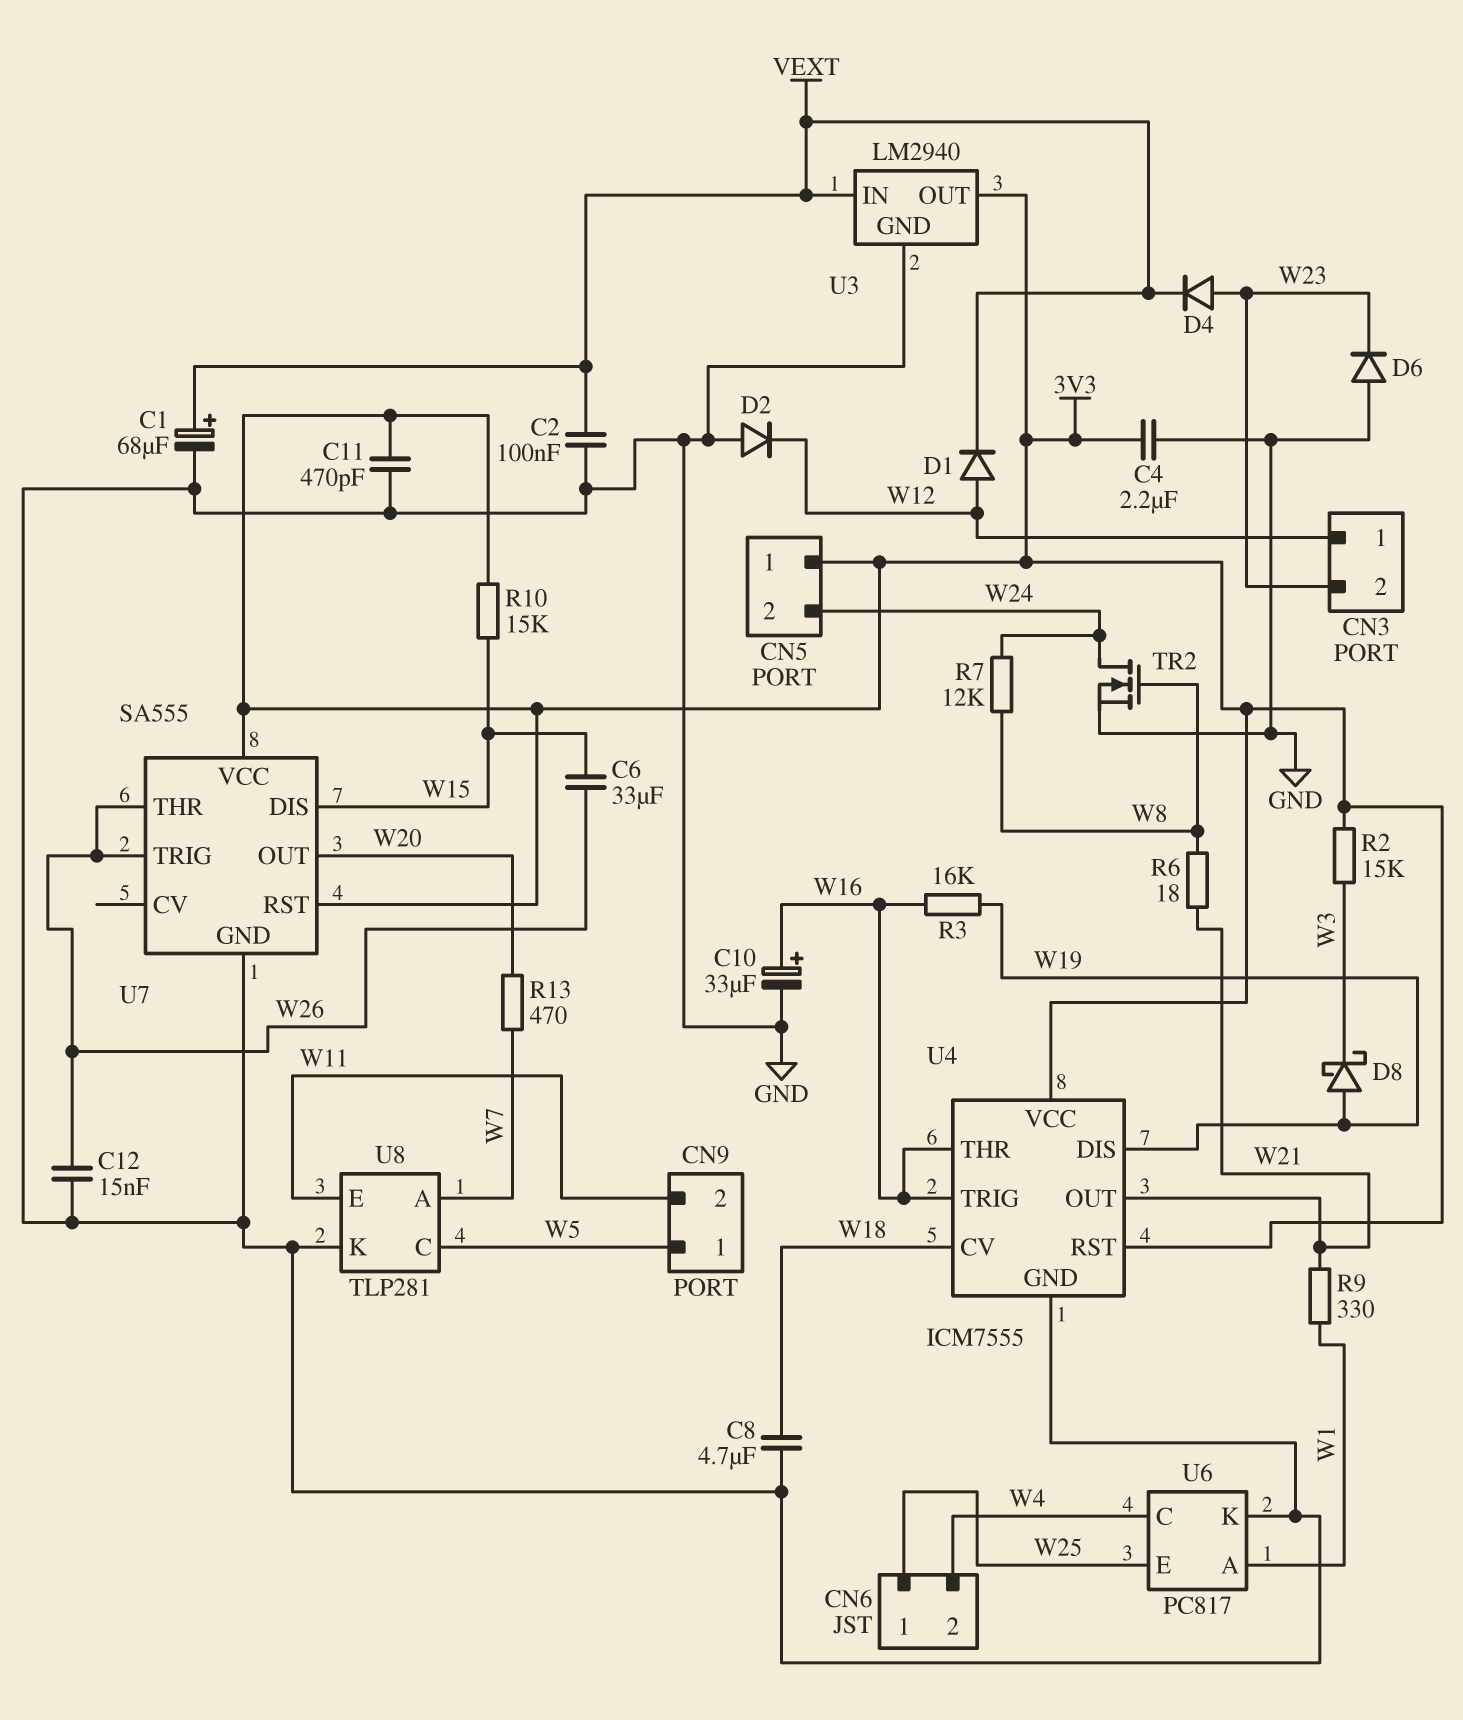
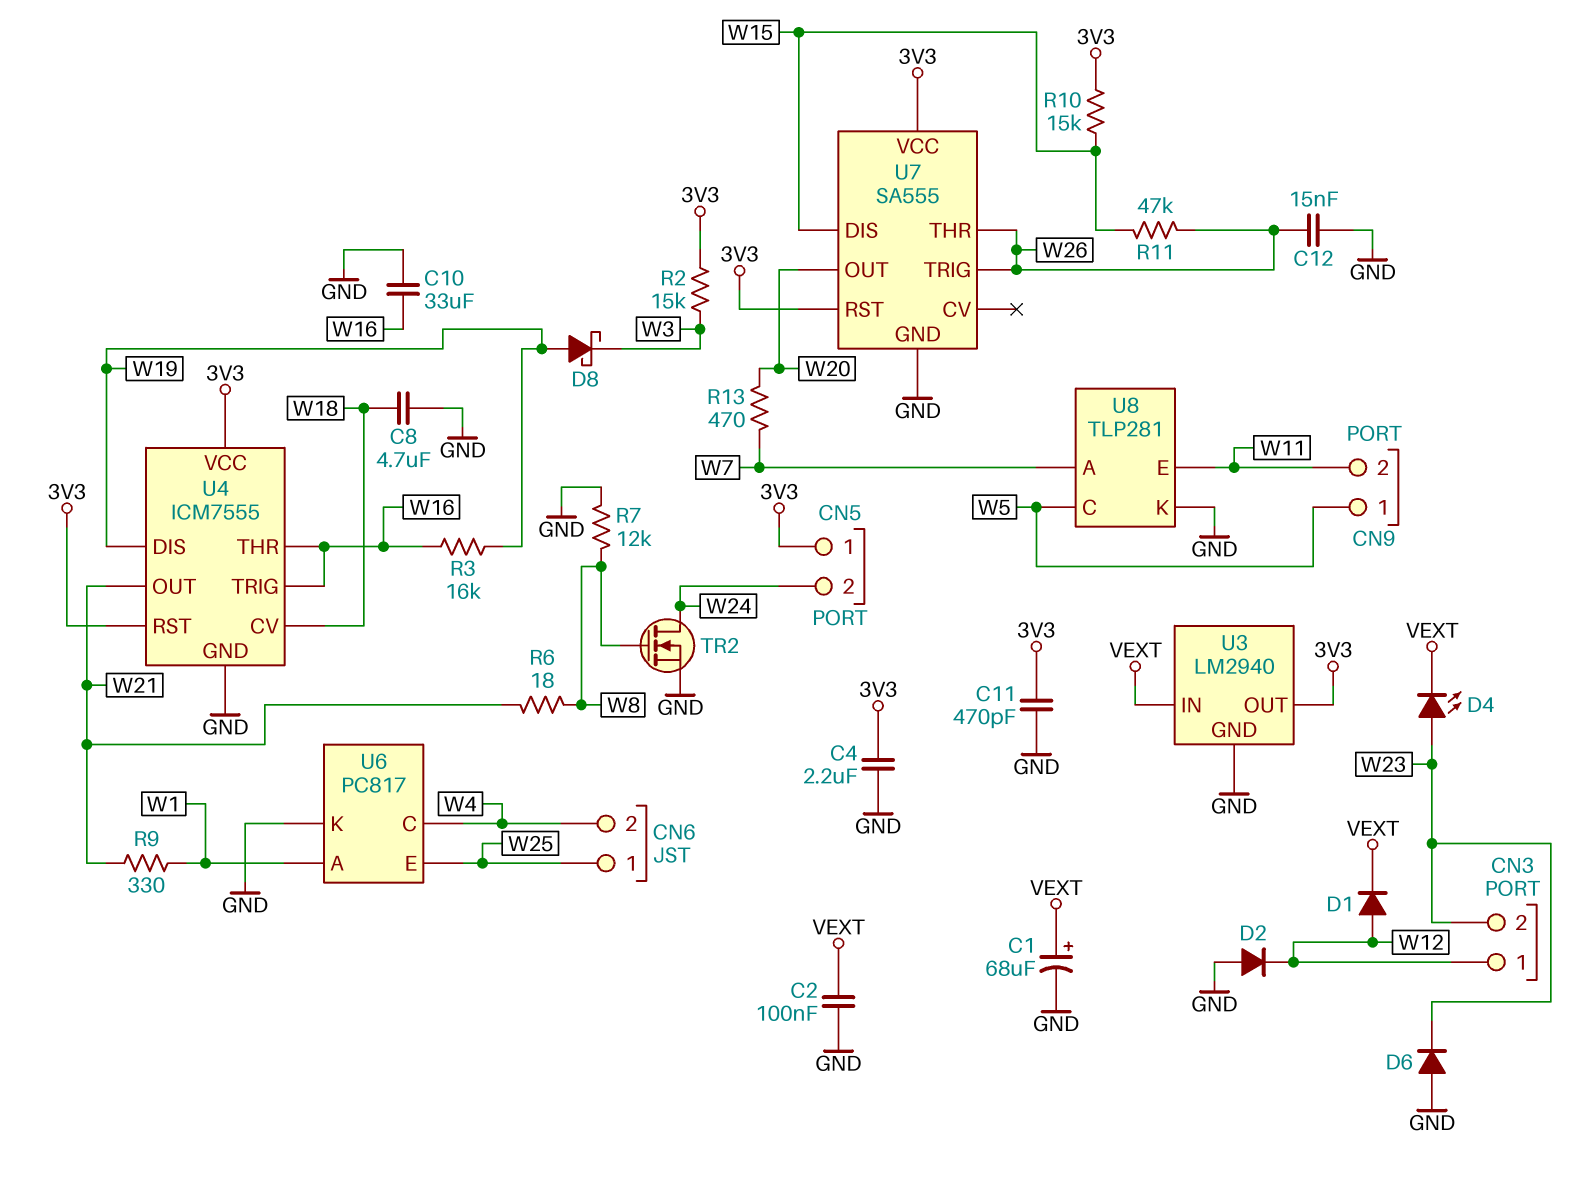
C6: 33uF (W15, W26) -> none
C10: 33uF (plus W16, minus GND) -> 33uF (GND, W16)
D4: diode (A W23, K VEXT) -> LED (A W23, K VEXT)
R7: 12k (W8, W24) -> 12k (GND, W8)
R11: none -> 47k (W15, W26)

